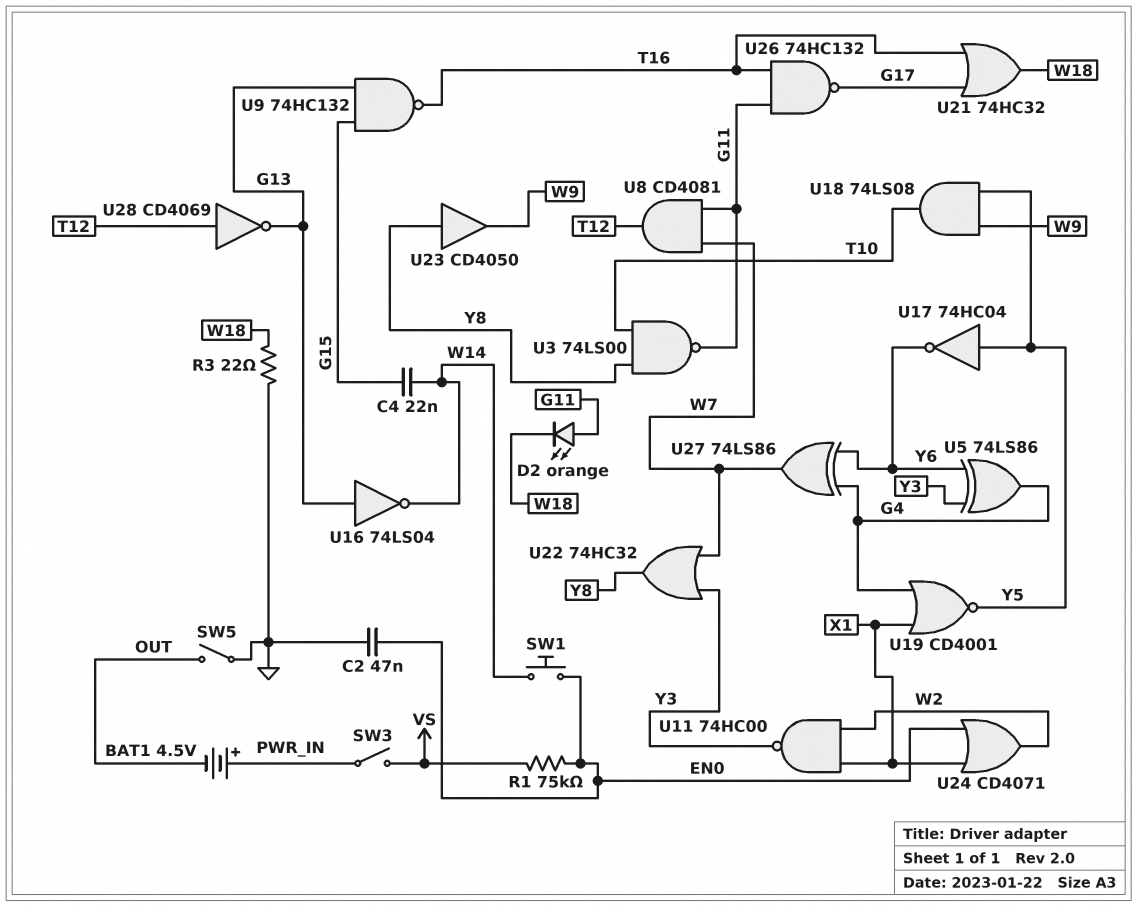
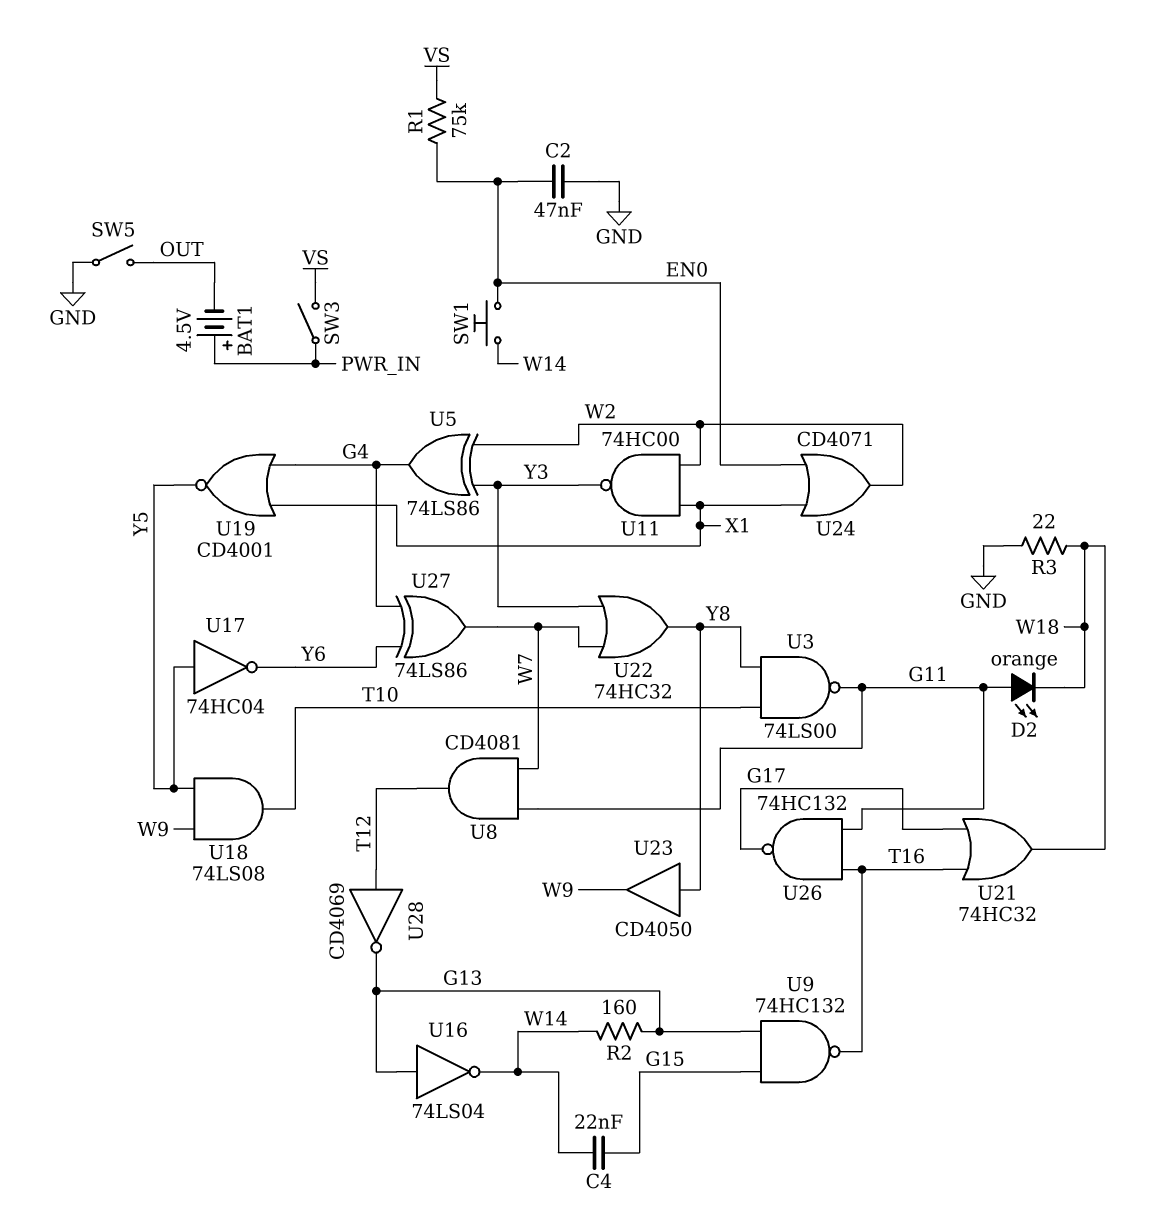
R2: none -> 160 (G13, W14)
U5: XOR 74LS86 (in Y3, in Y6, out G4) -> XOR 74LS86 (in W2, in Y3, out G4)

